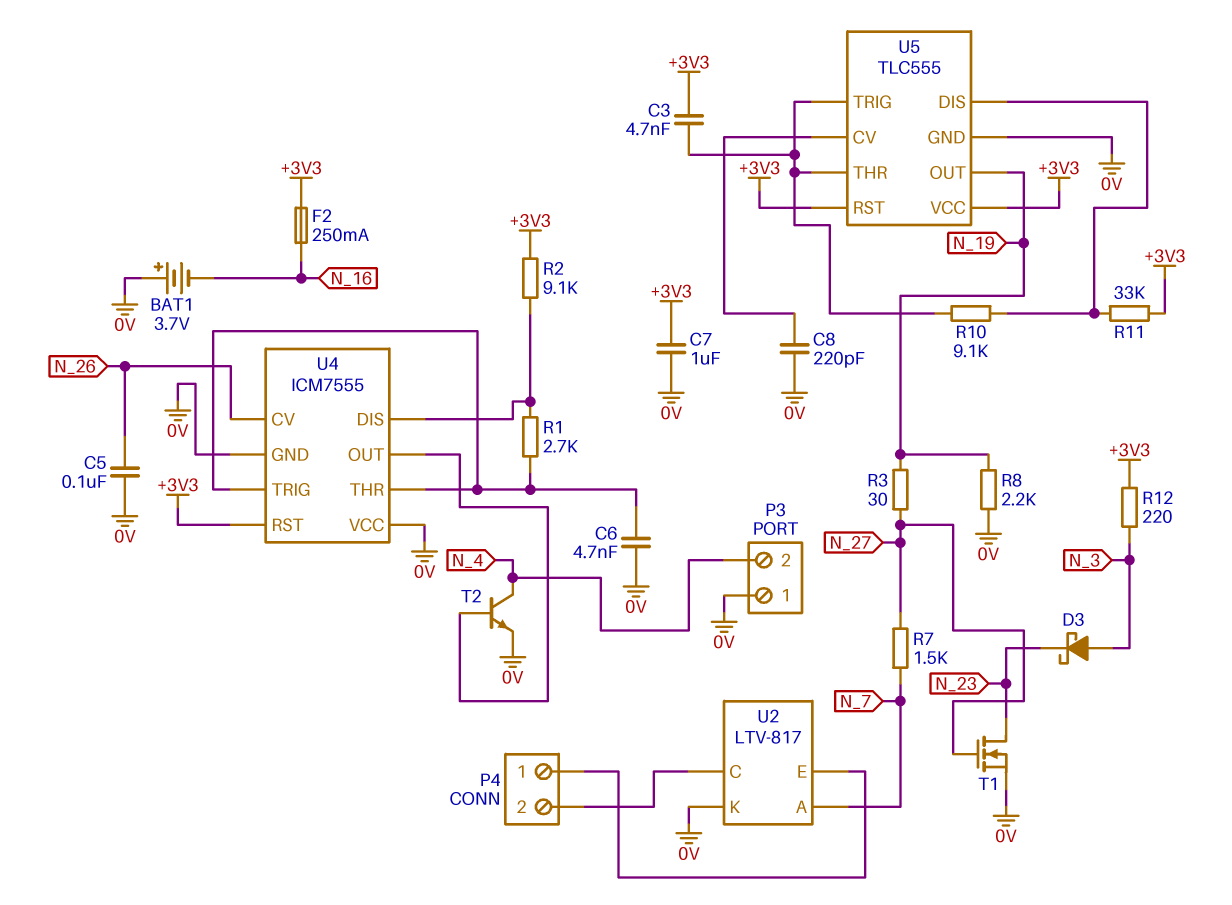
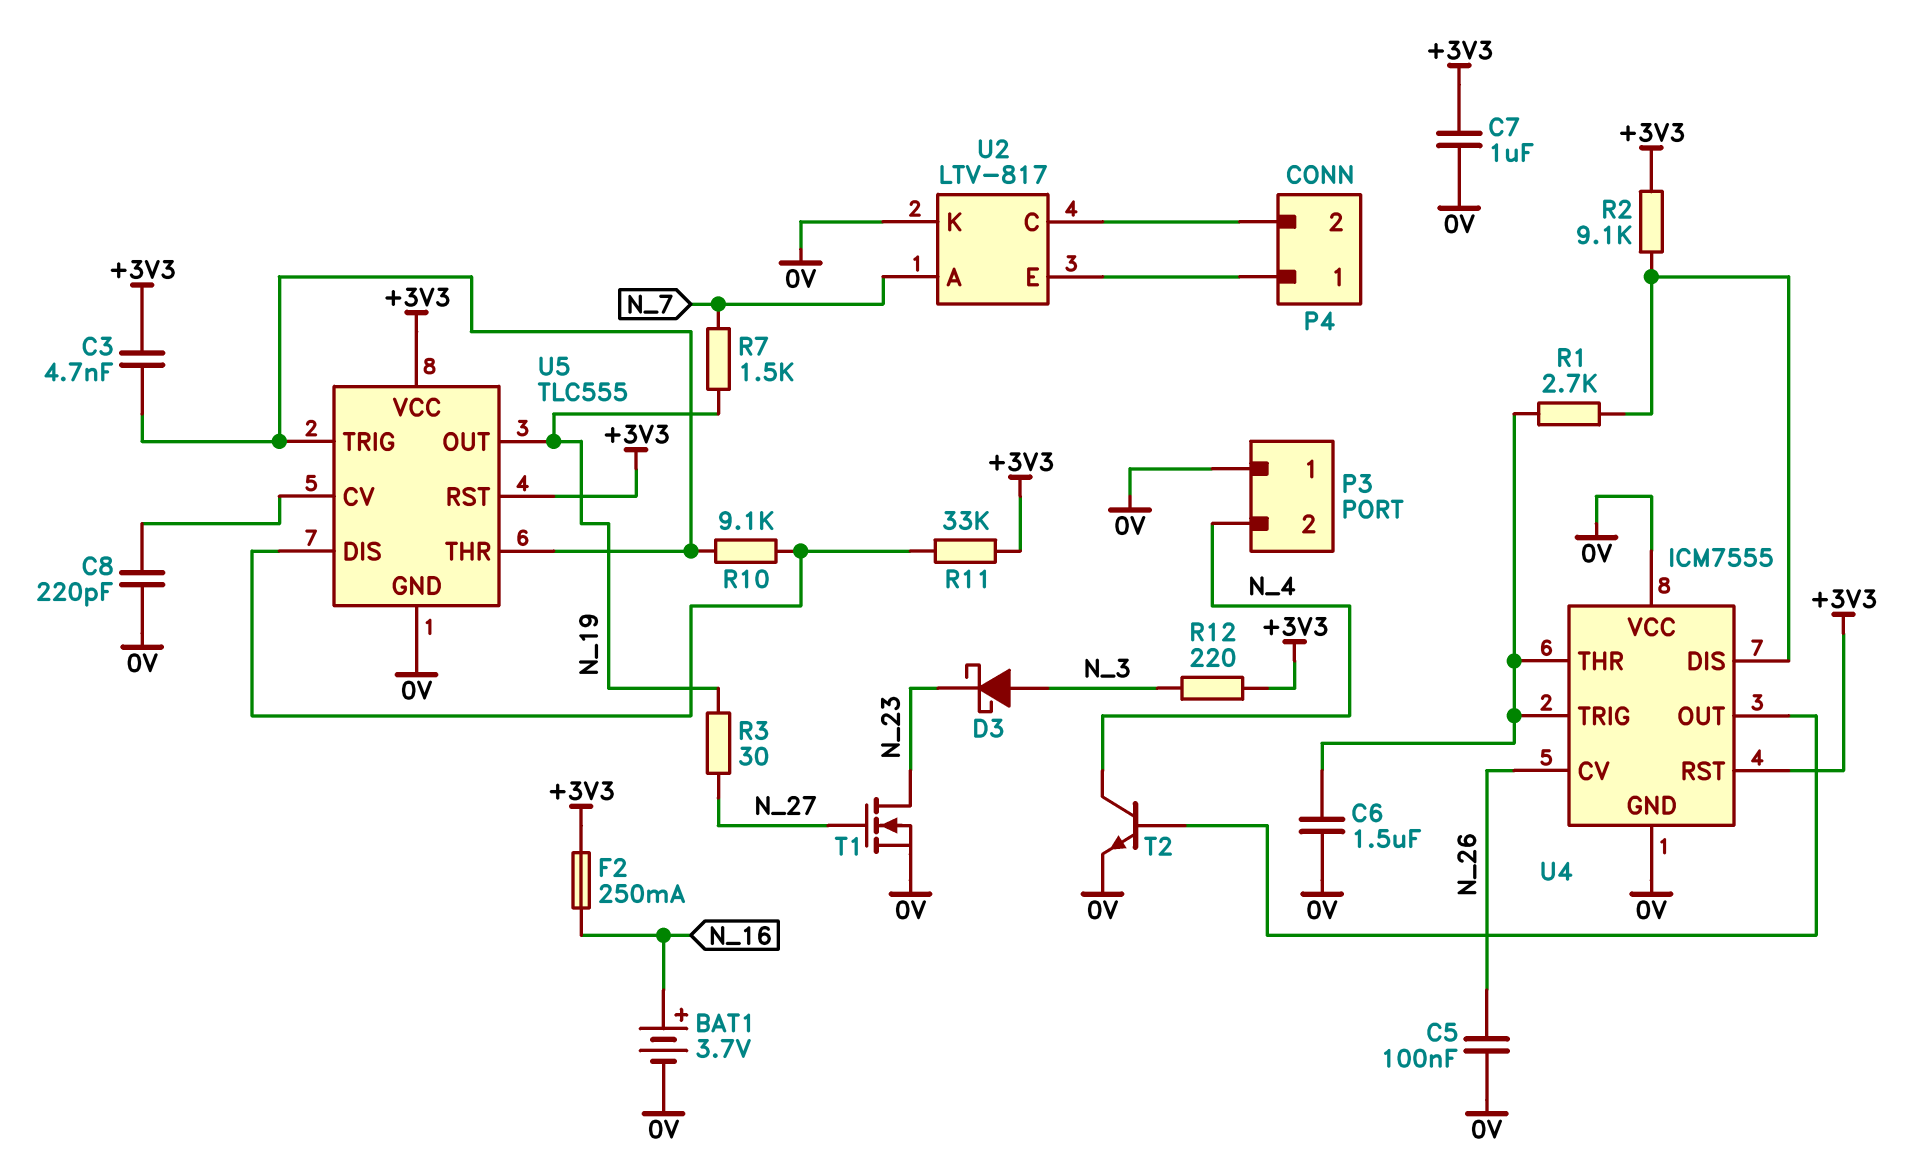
BAT1: 3.7V (plus 0V, minus N_16) -> 3.7V (plus N_16, minus 0V)
C6: 4.7nF (0V, U4/THR) -> 1.5uF (0V, U4/THR)
R7: 1.5k (N_7, N_27) -> 1.5k (N_7, N_19)
R8: 2.2k (0V, N_19) -> none

